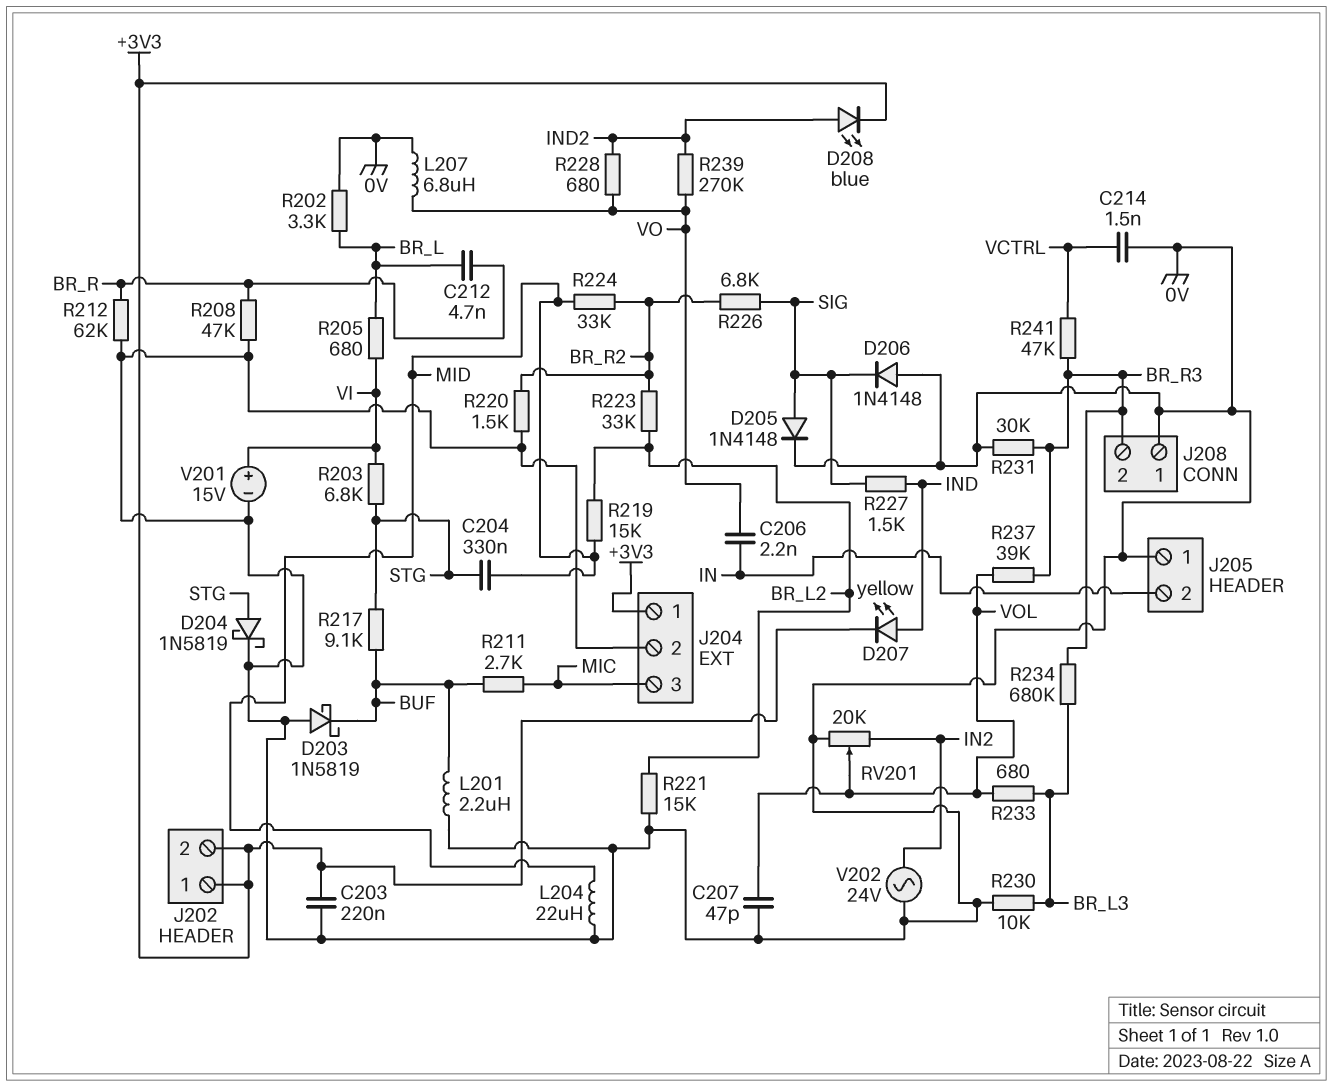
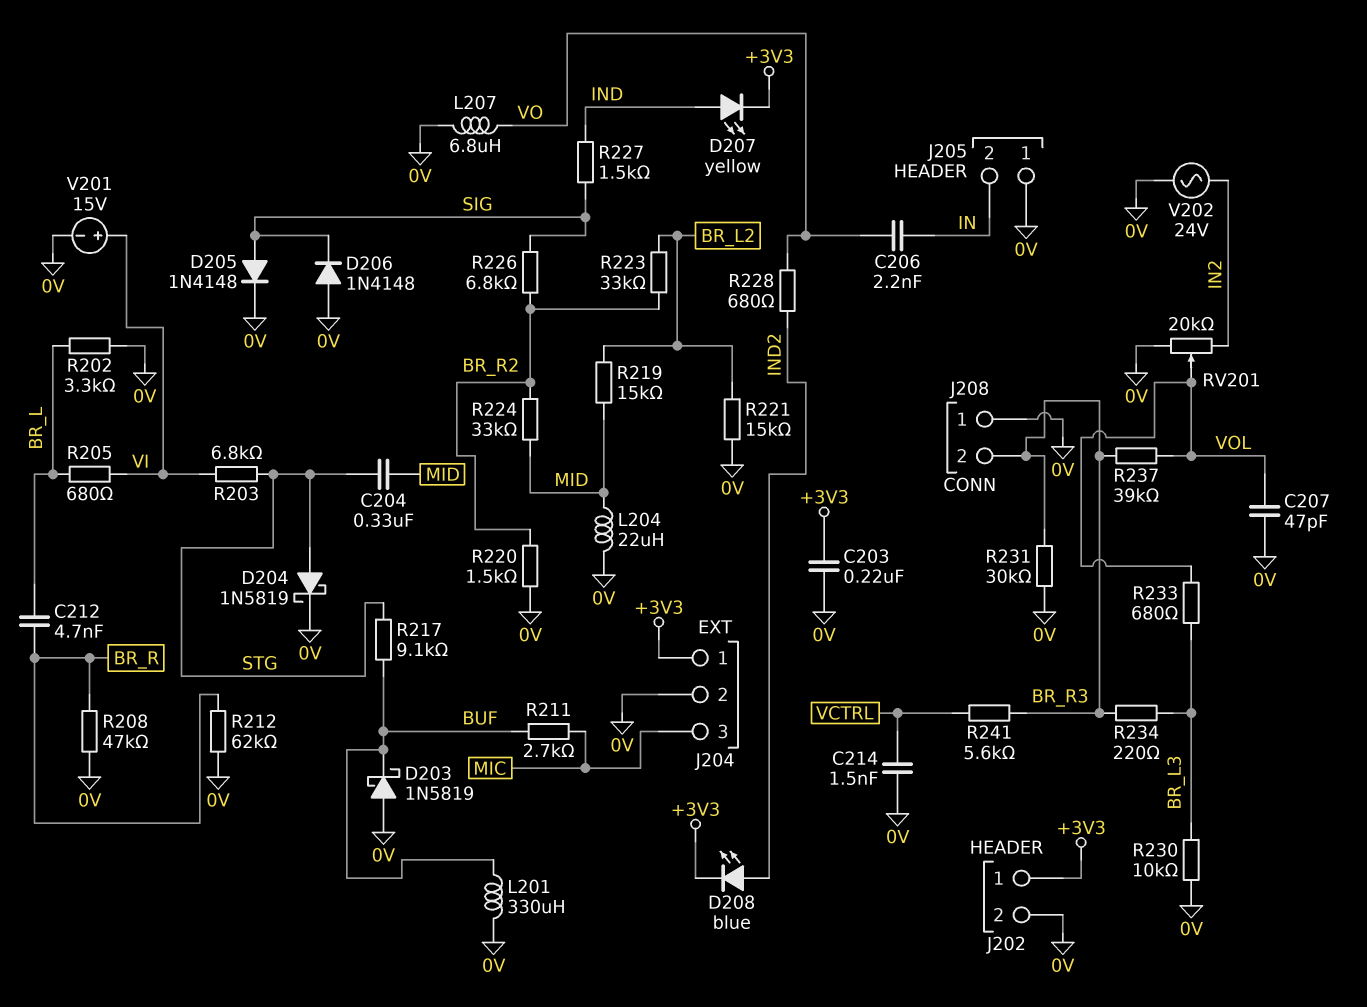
J202 pin 2: +3V3 -> 0V
L201: 2.2uH (0V, BUF) -> 330uH (0V, BUF)
R234: 680k (BR_L3, BR_R3) -> 220 (BR_L3, BR_R3)
R239: 270k (IND2, VO) -> none
R241: 47k (BR_R3, VCTRL) -> 5.6k (BR_R3, VCTRL)

